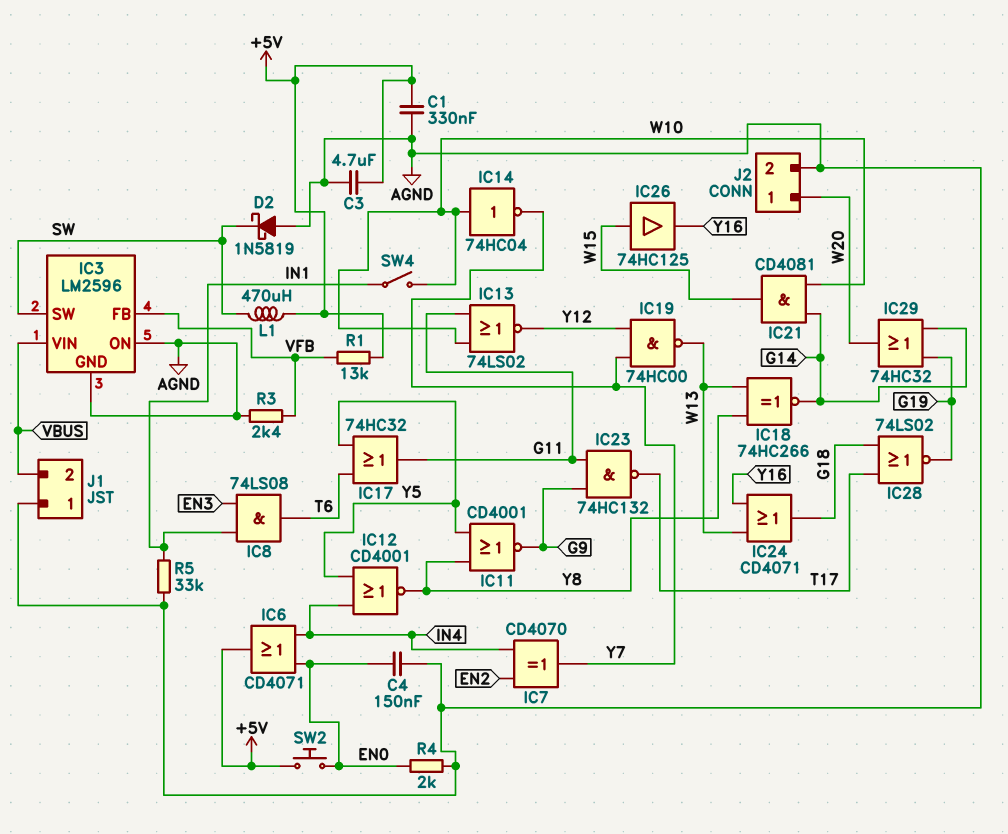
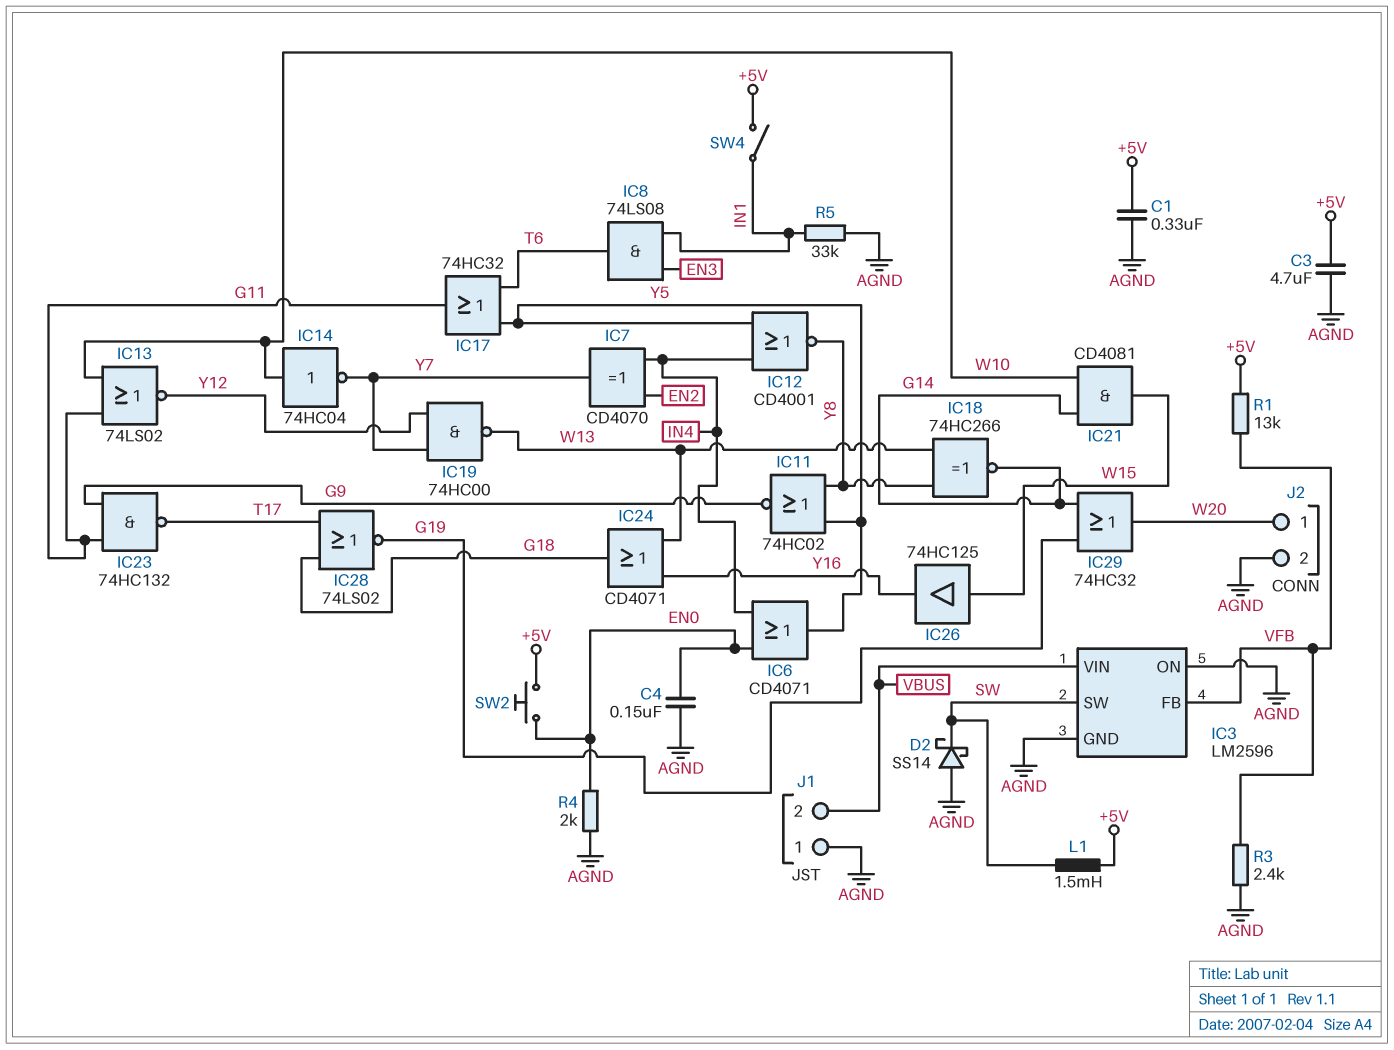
D2: schottky 1N5819 (A AGND, K SW) -> schottky SS14 (A AGND, K SW)
IC6: OR CD4071 (in EN0, in IN4, out +5V) -> OR CD4071 (in EN0, in IN4, out Y5)
IC11: NOR CD4001 (in Y5, in Y8, out G9) -> NOR 74HC02 (in Y5, in Y8, out G9)
L1: 470uH (+5V, SW) -> 1.5mH (+5V, SW)
SW4: switch (IN1, W10) -> switch (+5V, IN1)

